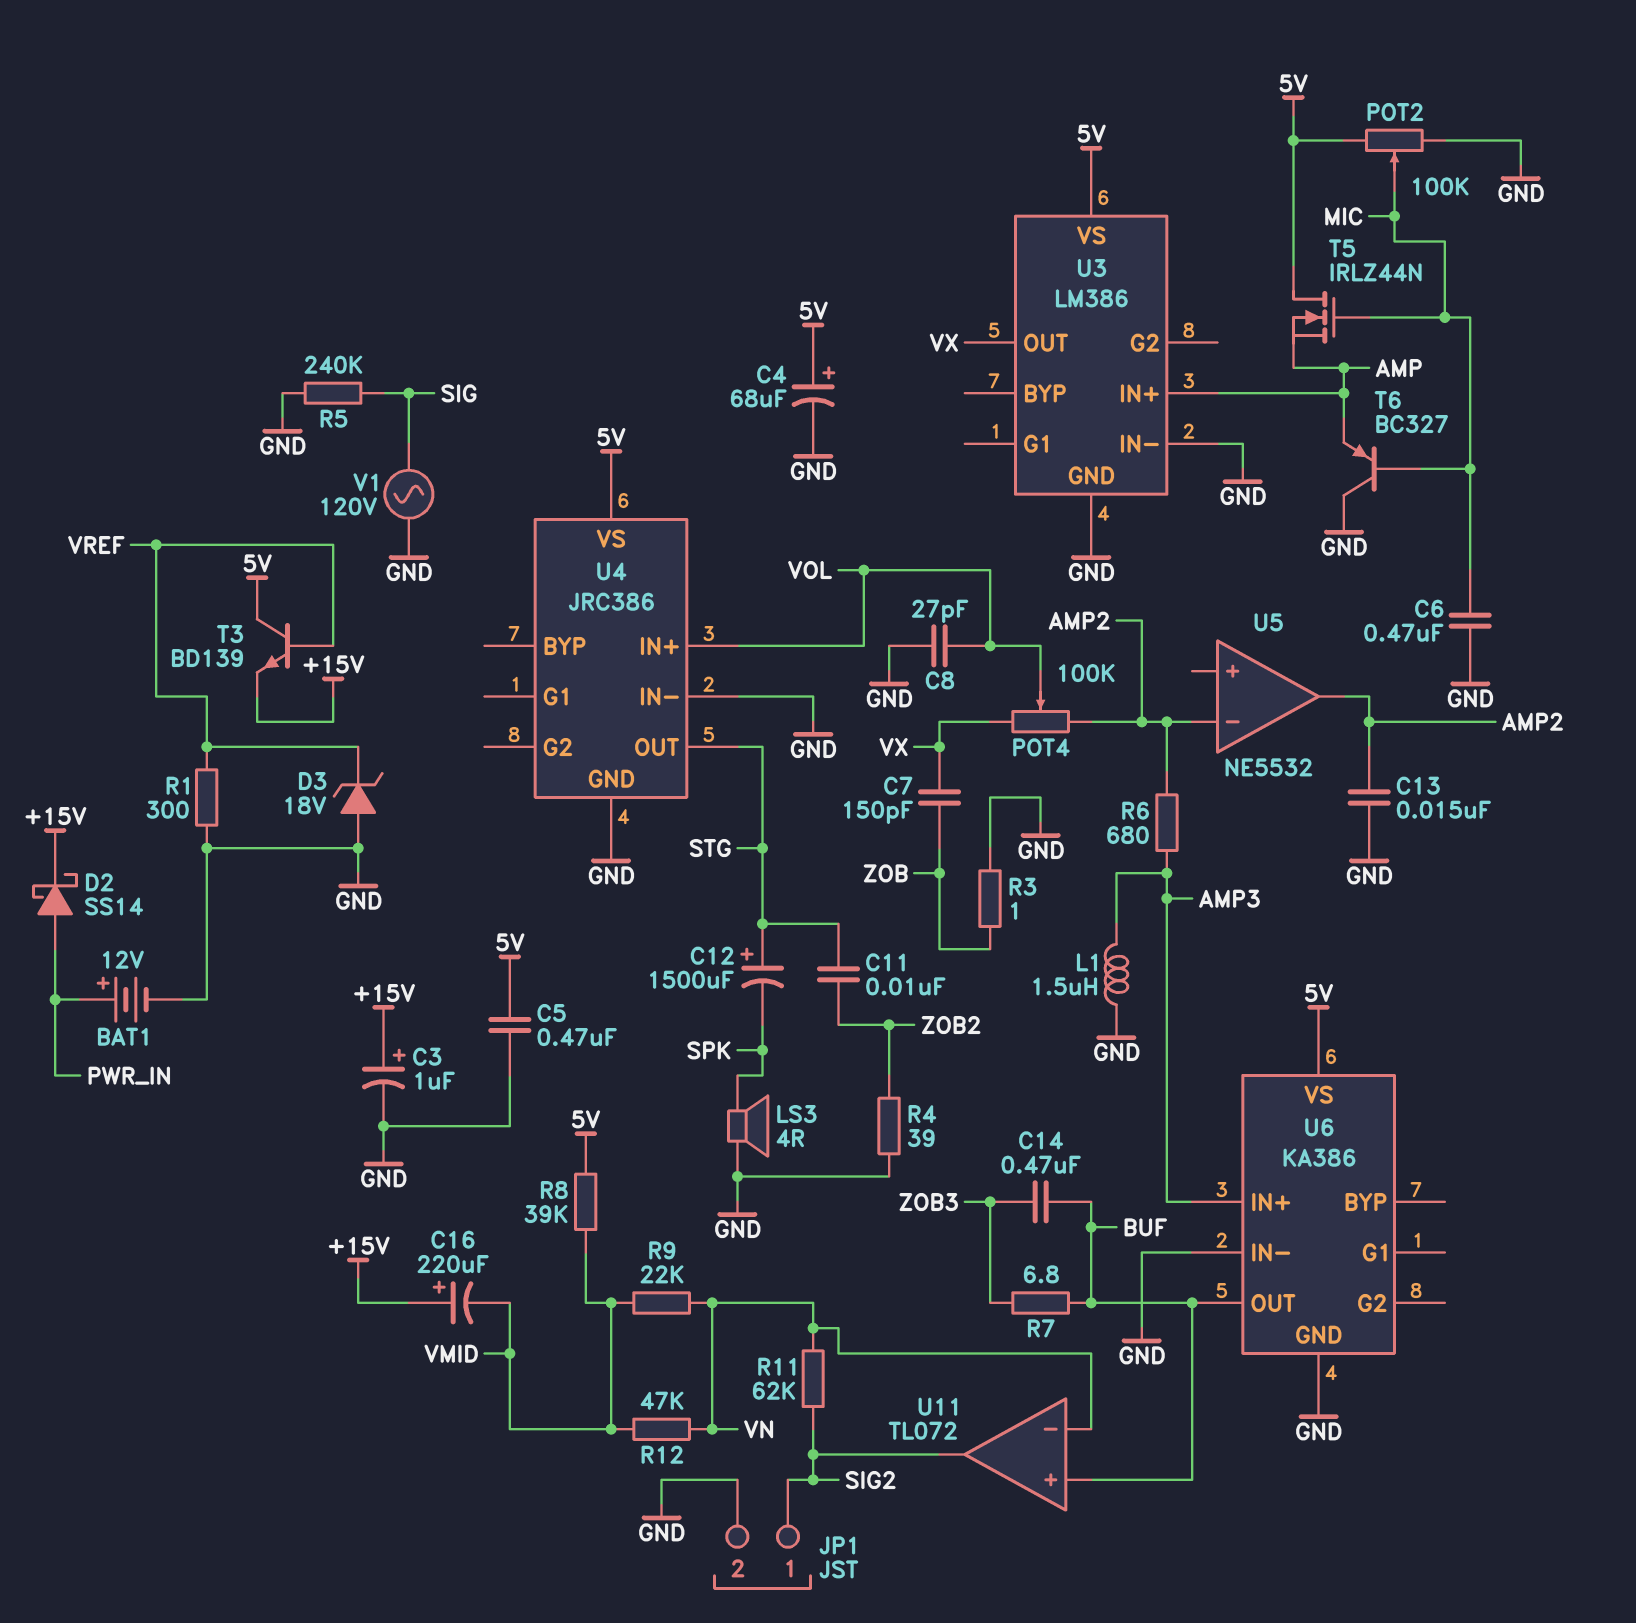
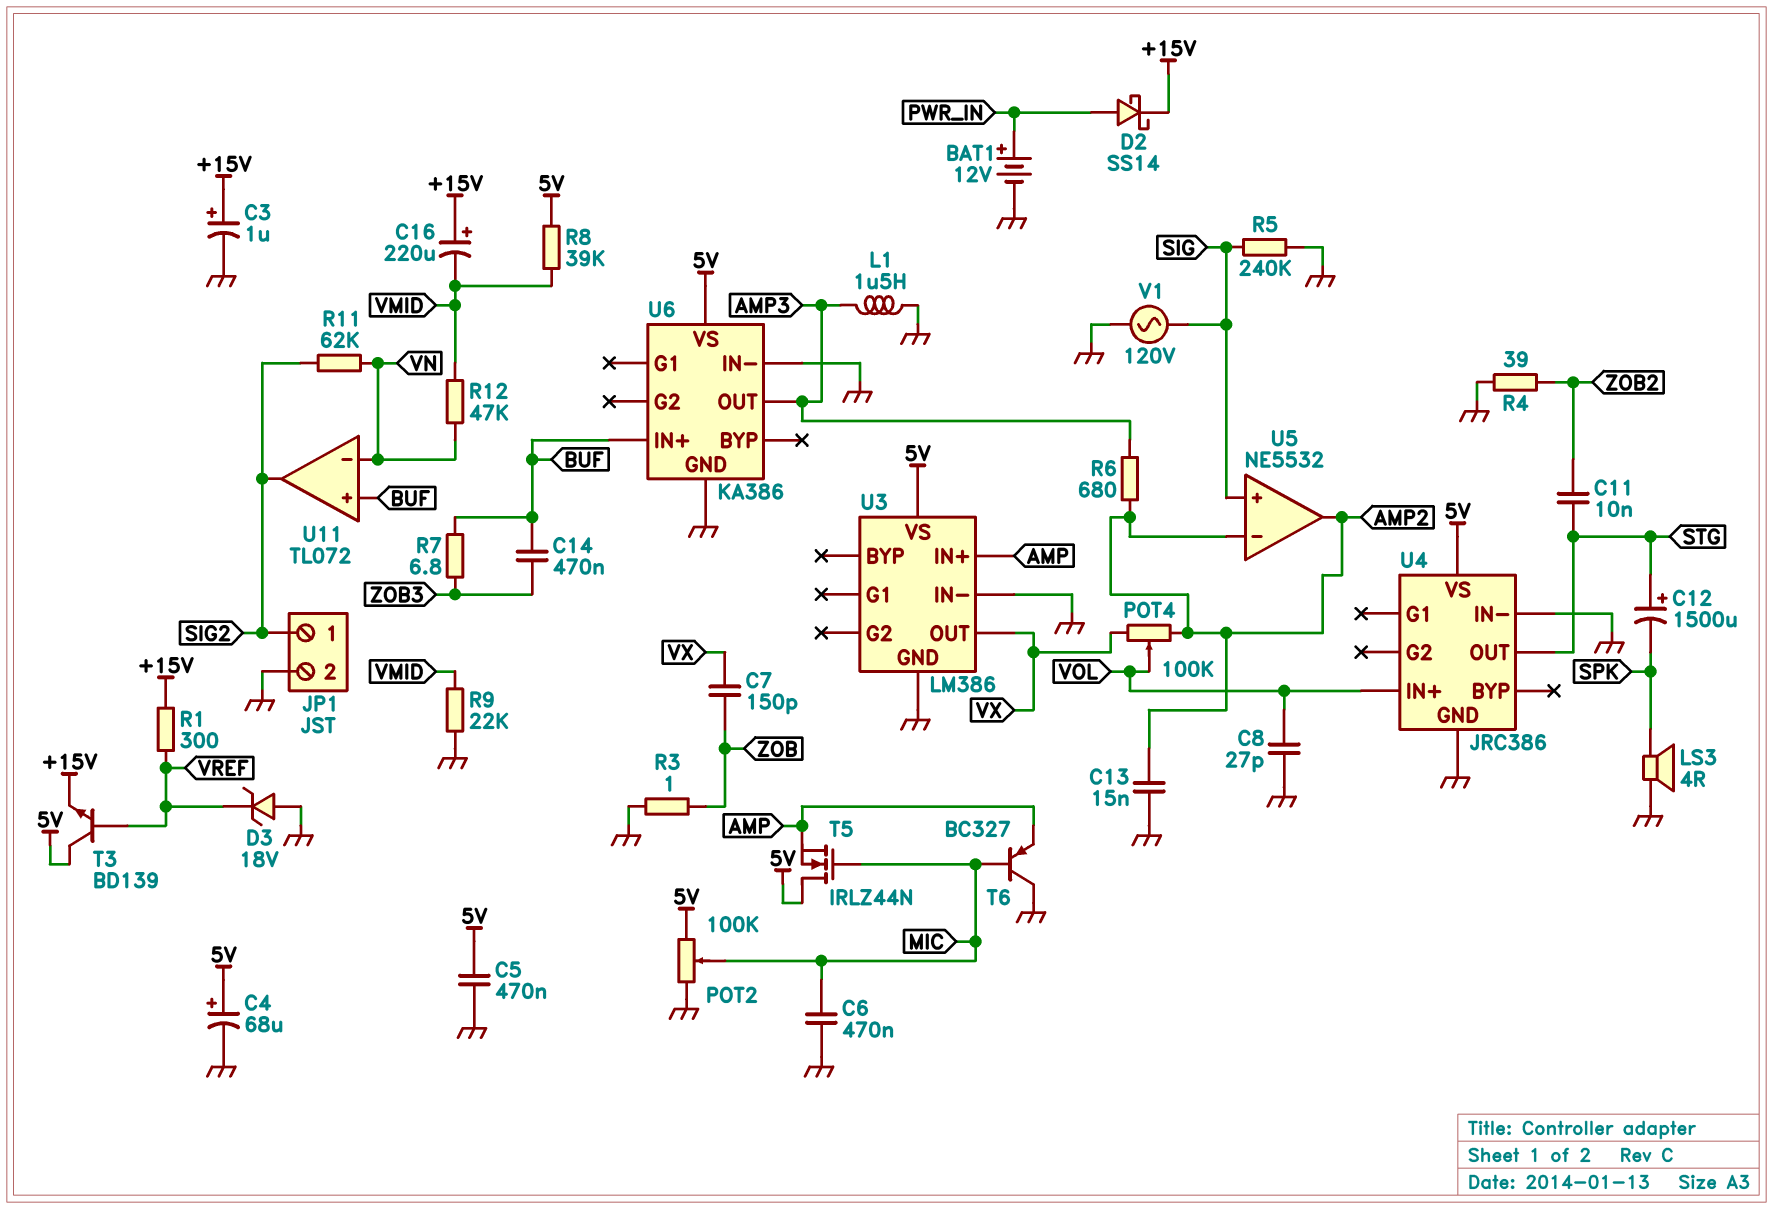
R1: 300 (GND, VREF) -> 300 (+15V, VREF)
R9: 22k (VMID, VN) -> 22k (GND, VMID)
U5 pin in+: none -> SIG
U6 pin IN+: AMP3 -> BUF
U6 pin OUT: BUF -> AMP3

